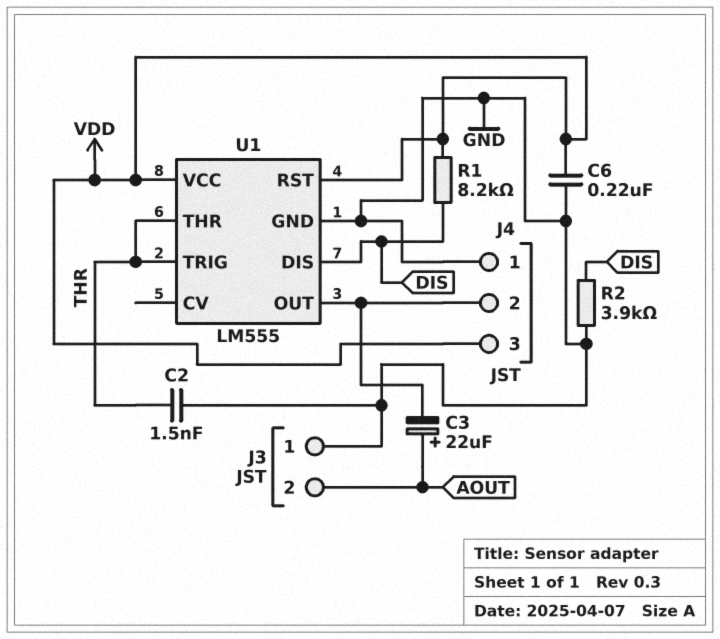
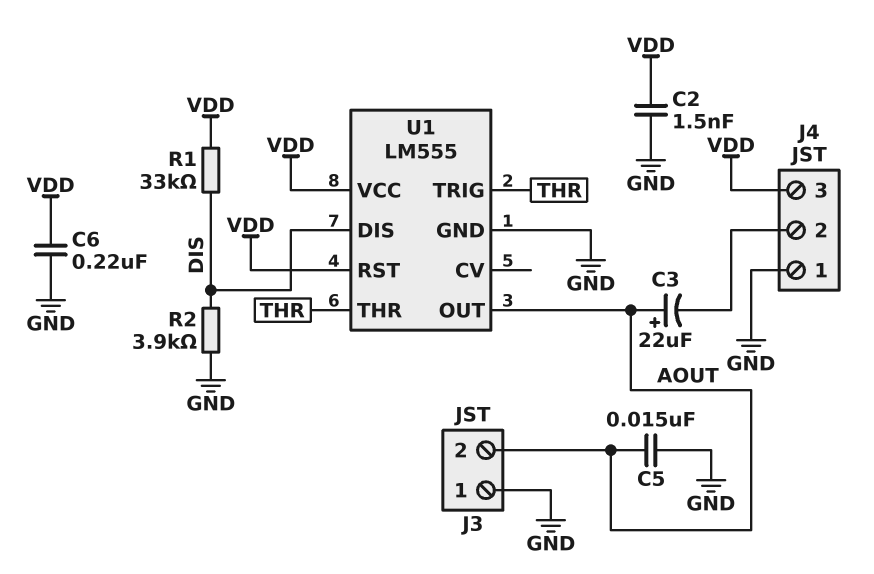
C2: 1.5nF (GND, THR) -> 1.5nF (GND, VDD)
C5: none -> 15nF (AOUT, GND)
R1: 8.2k (DIS, VDD) -> 33k (DIS, VDD)
U1 pin OUT: J4/2 -> AOUT

